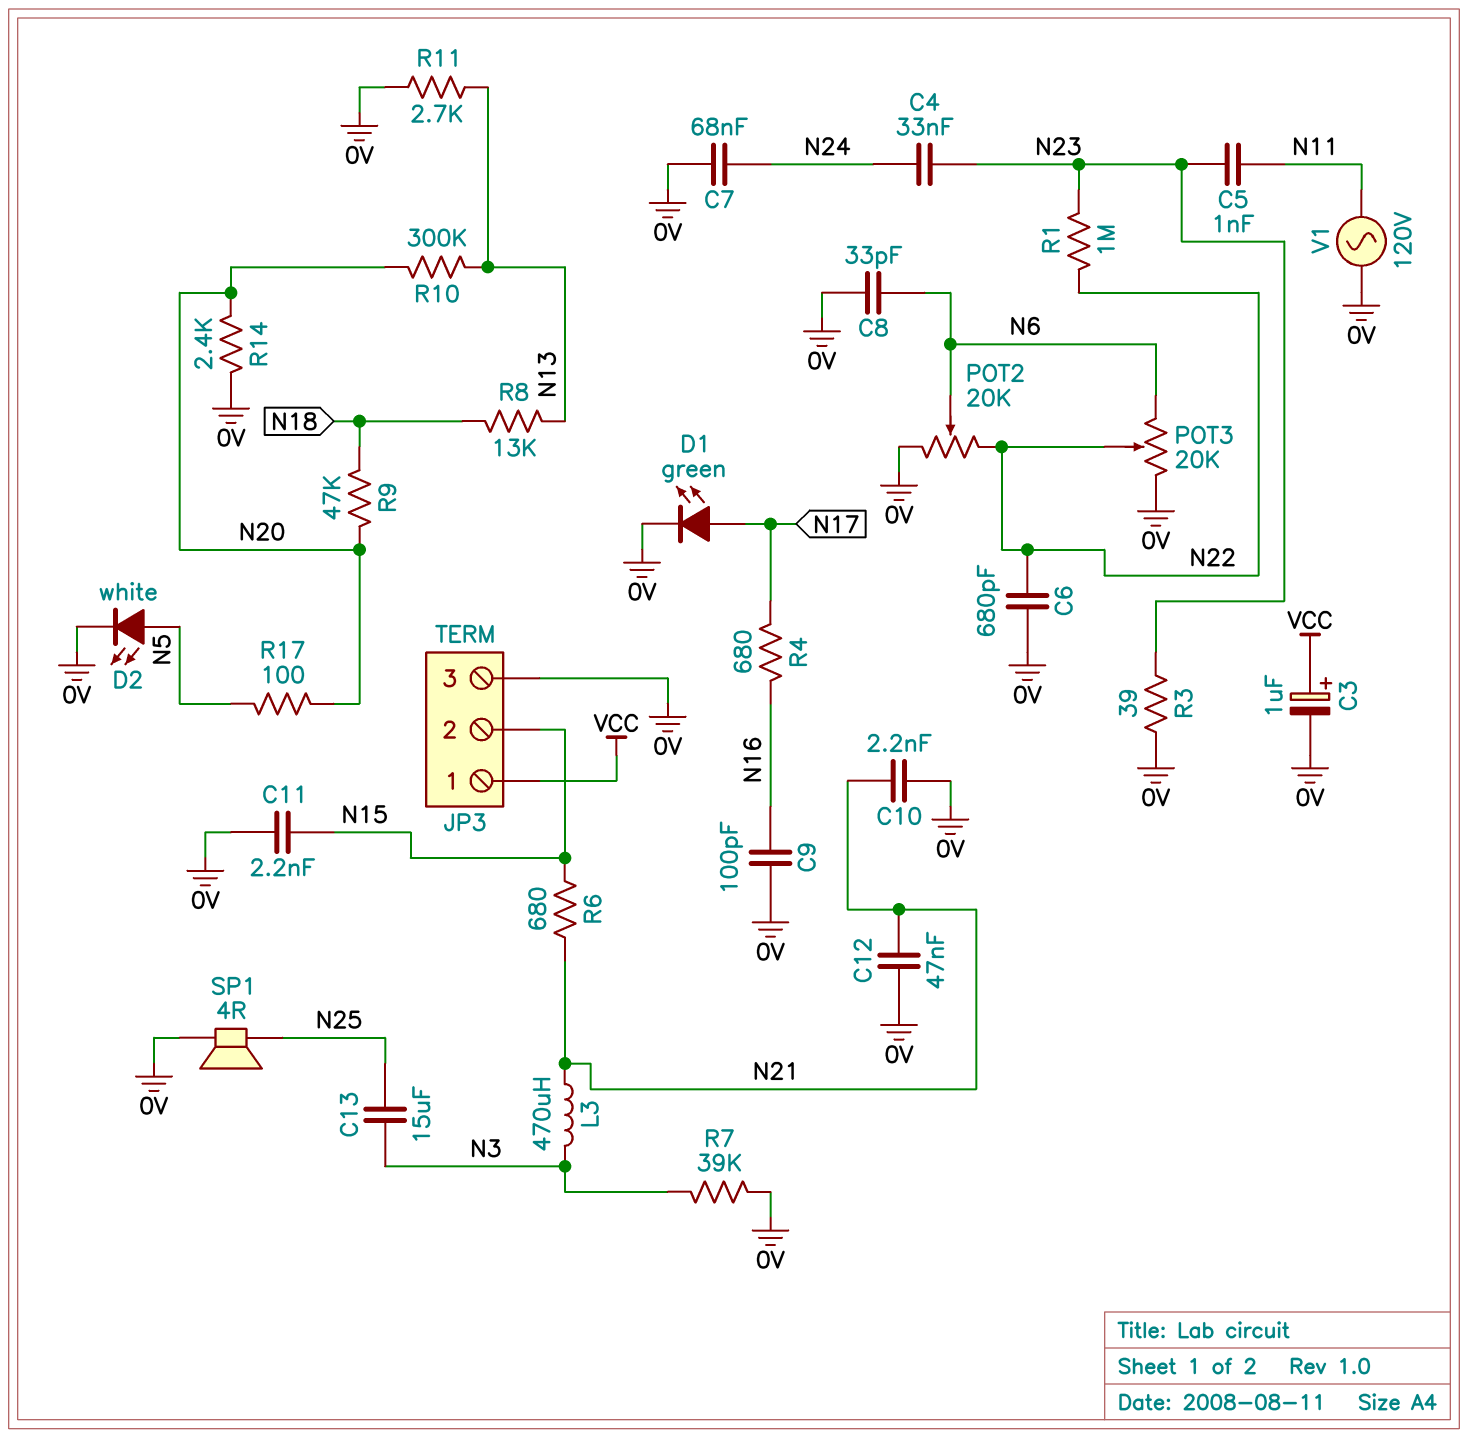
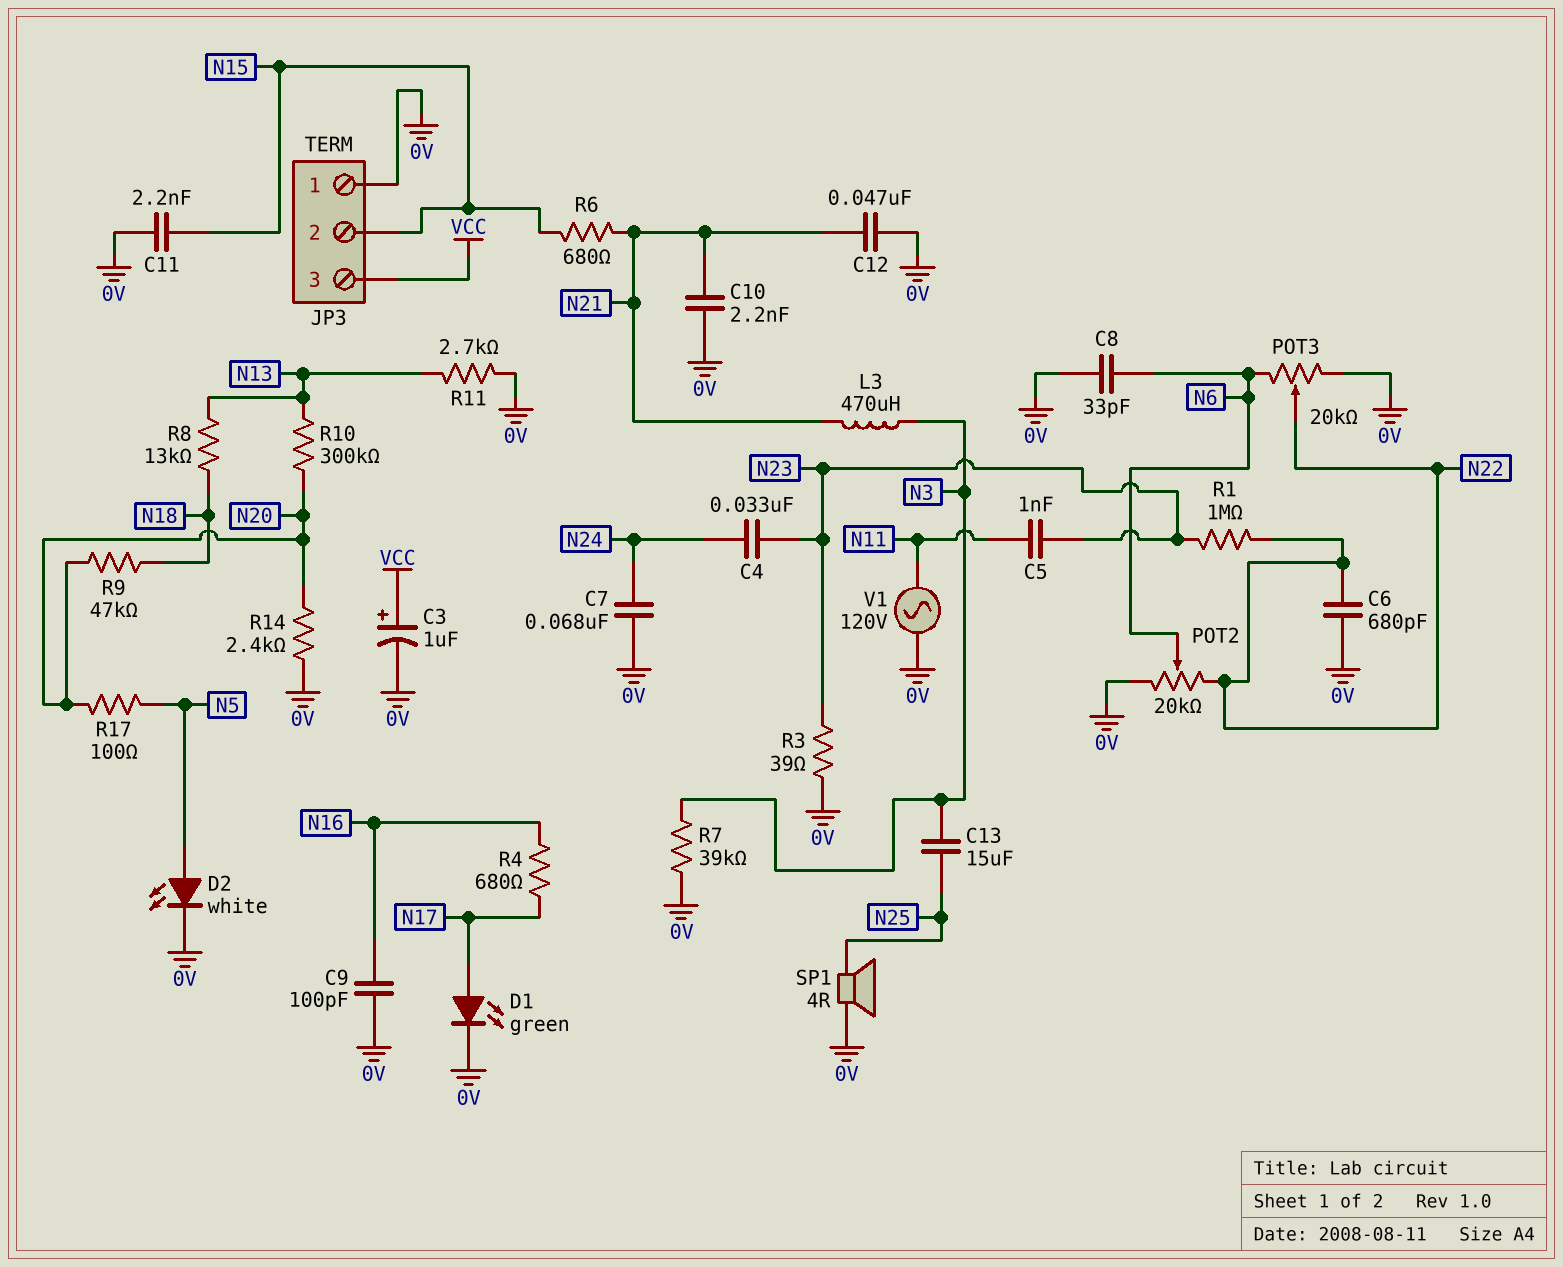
JP3 pin 1: VCC -> 0V
JP3 pin 3: 0V -> VCC

